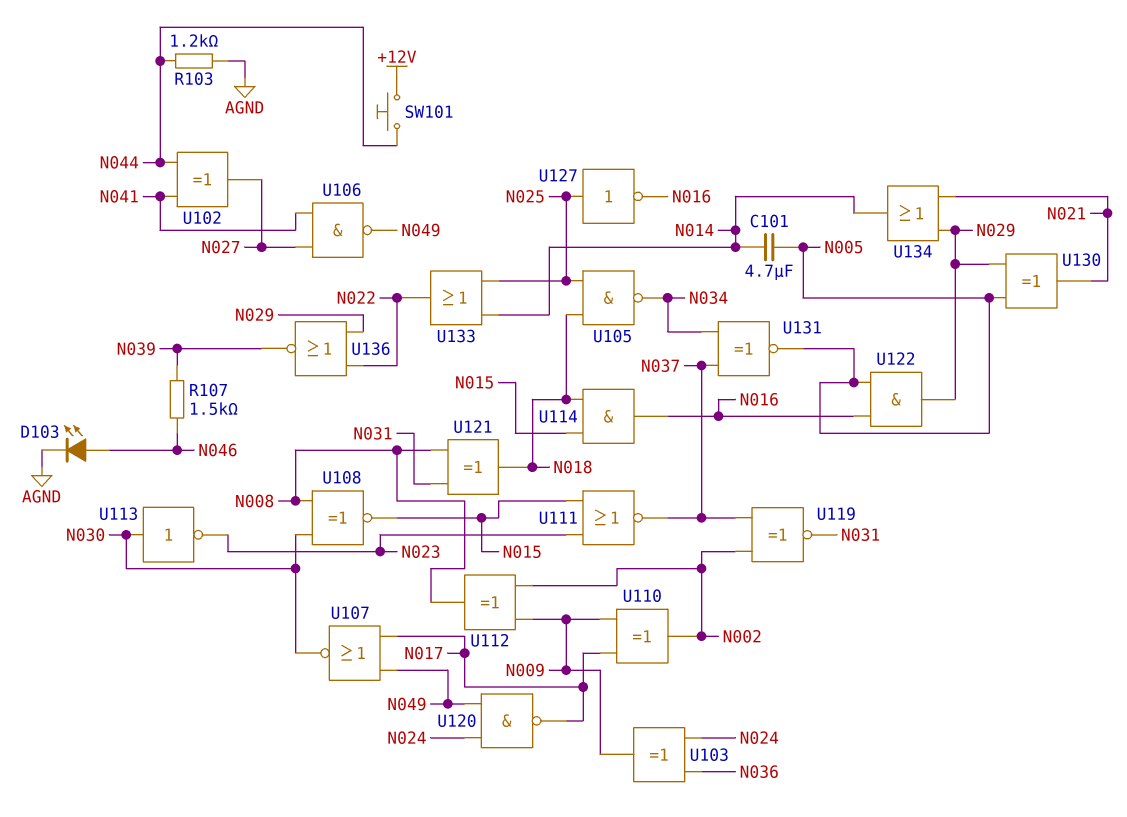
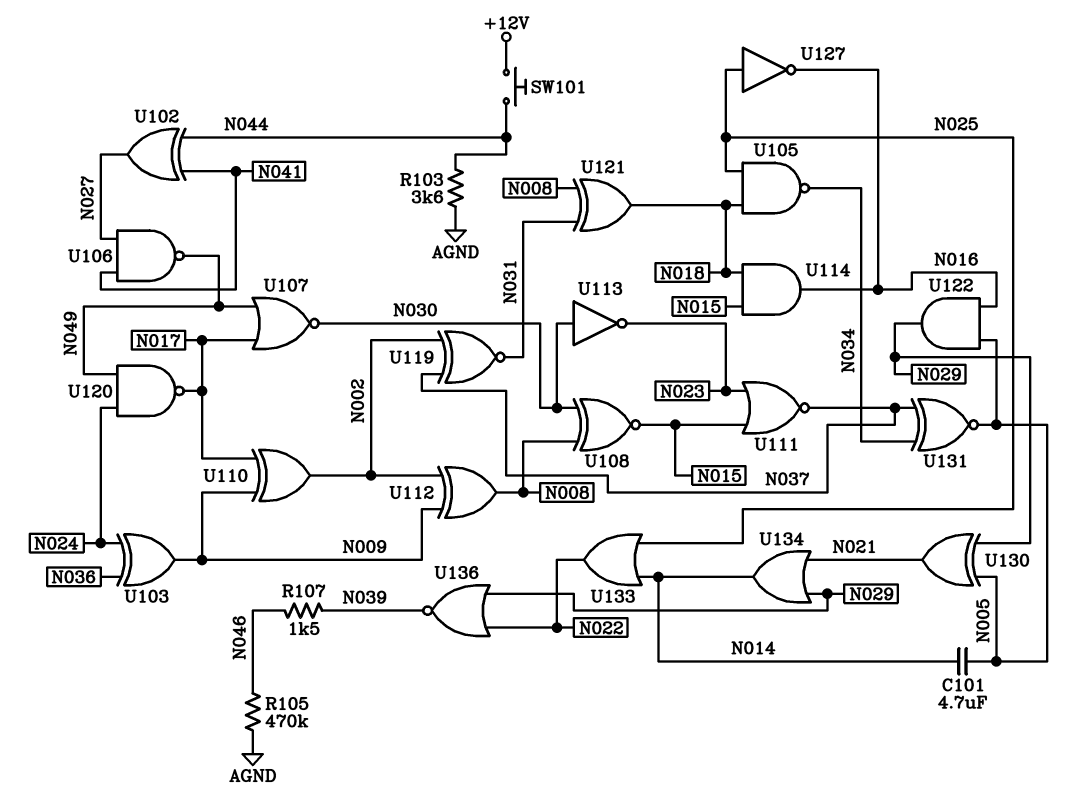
D103: LED (A N046, K AGND) -> none
R103: 1.2k (AGND, N044) -> 3.6k (AGND, N044)
R105: none -> 470k (AGND, N046)

